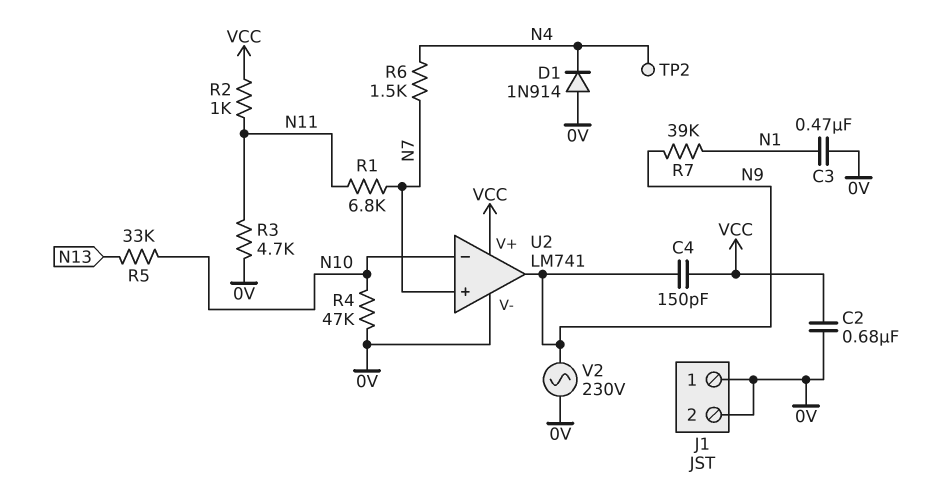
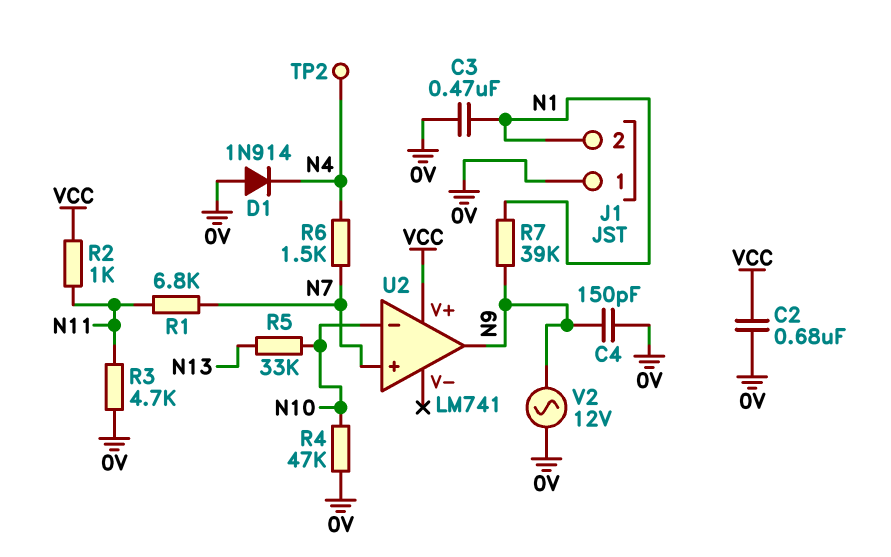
C4: 150pF (N9, VCC) -> 150pF (0V, N9)
J1 pin 2: 0V -> N1
U2 pin V-: 0V -> none
V2: AC 230V (0V, N9) -> AC 12V (0V, N9)

